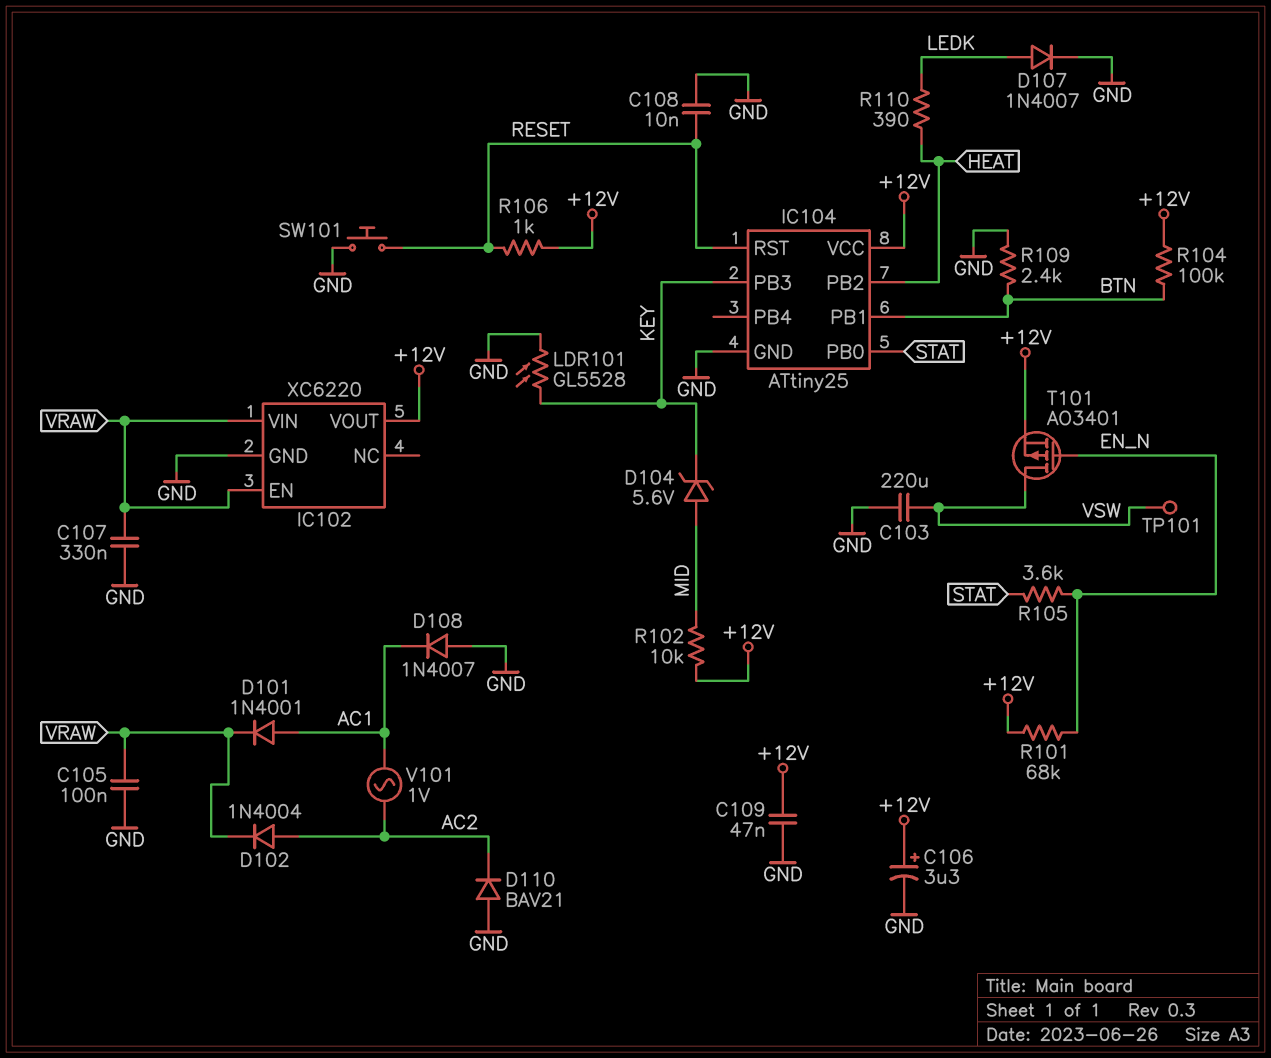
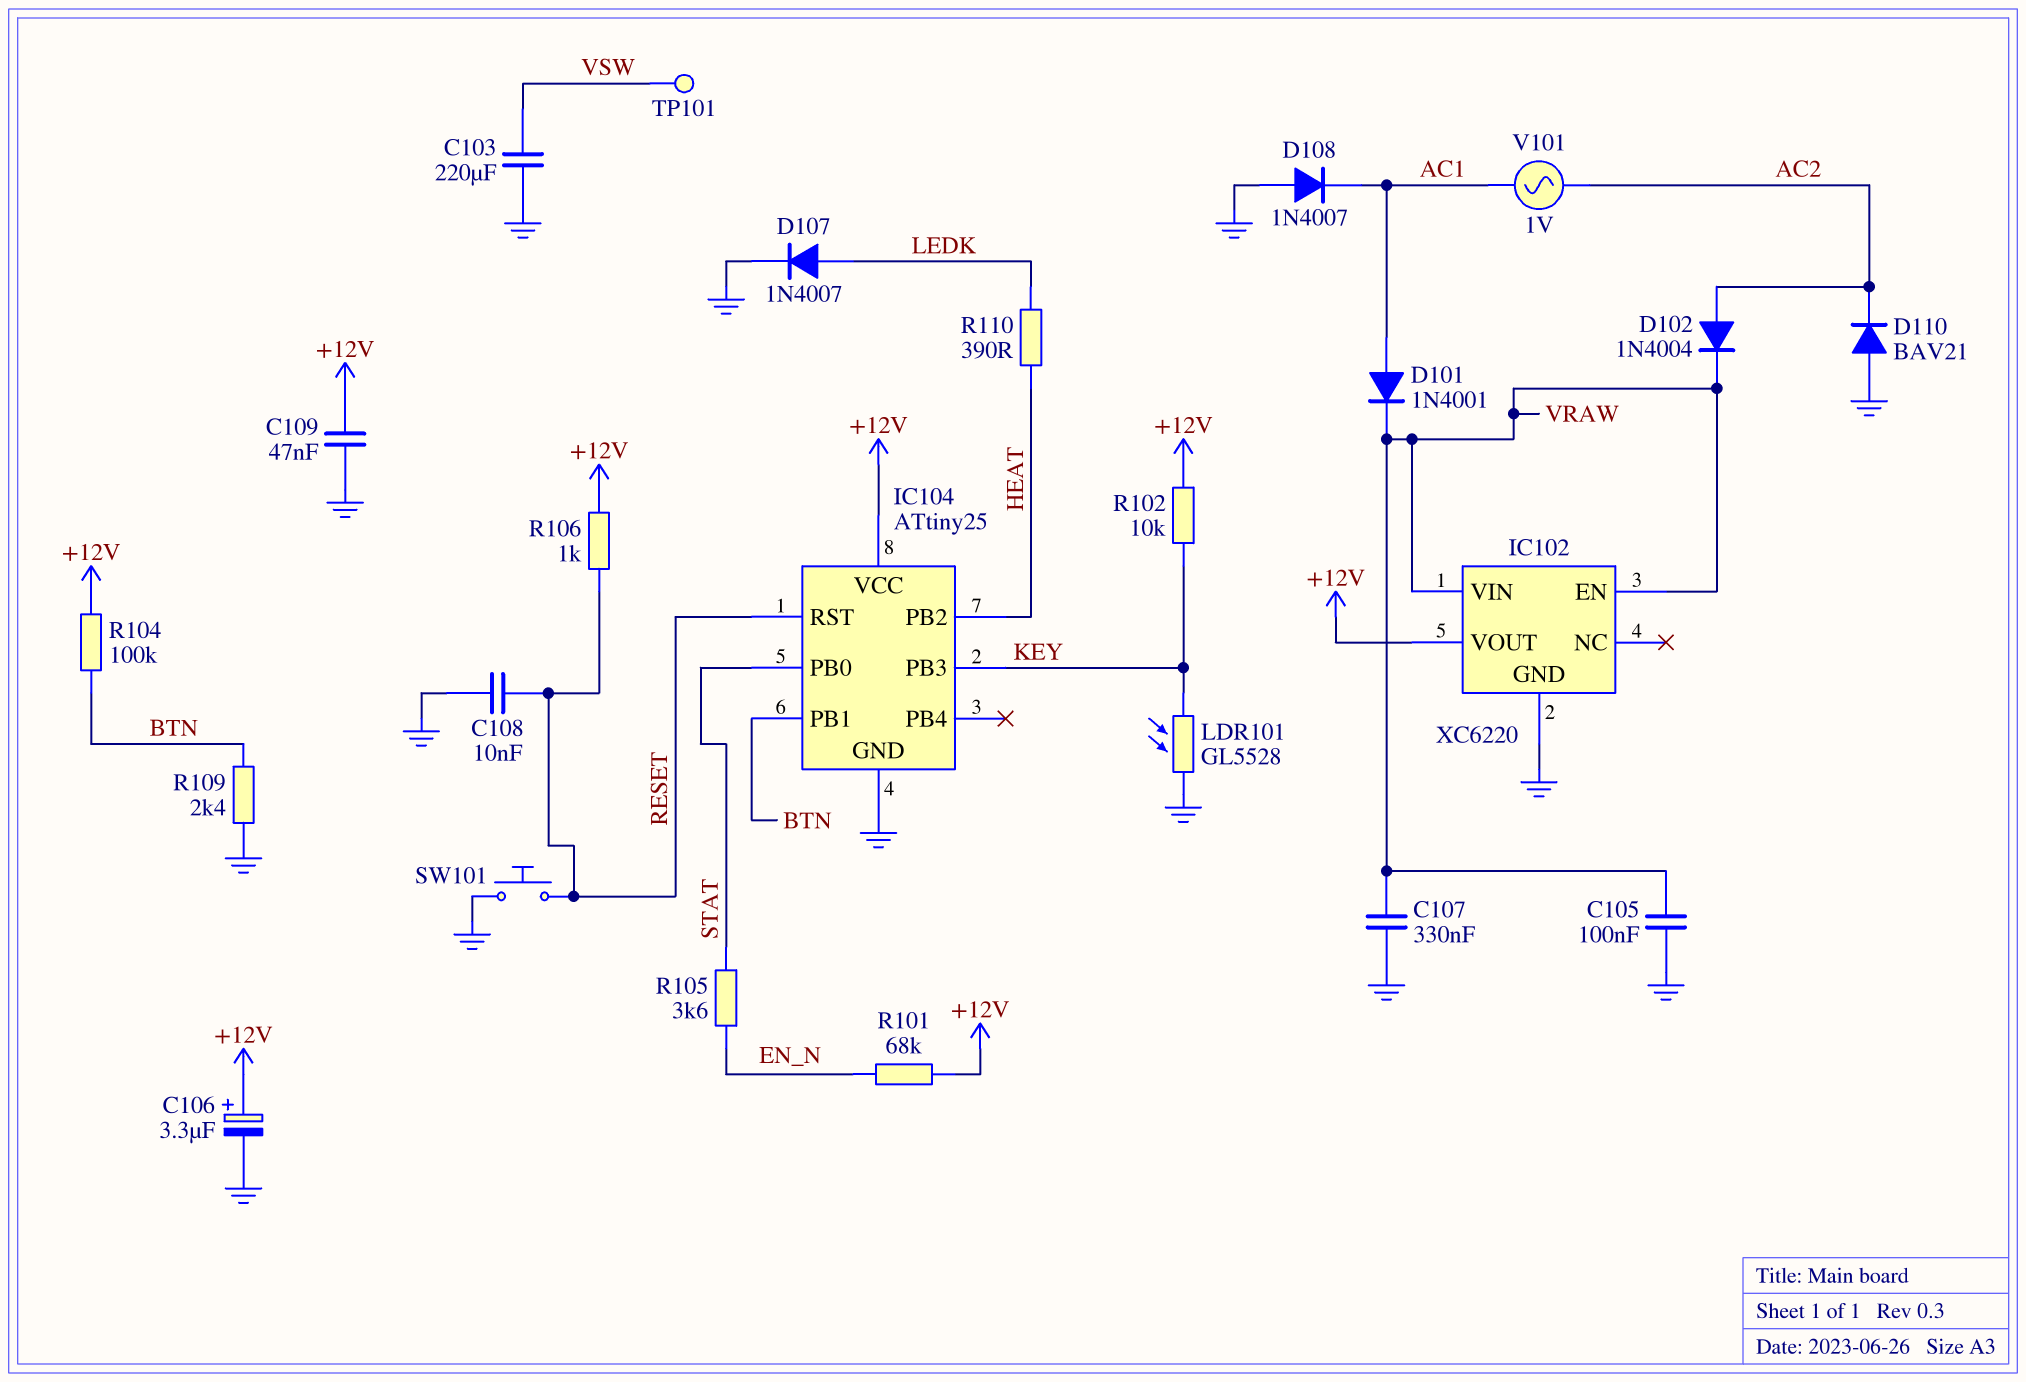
D104: zener 5.6V (A MID, K KEY) -> none
R102: 10k (+12V, MID) -> 10k (+12V, KEY)
T101: PMOS AO3401 (G EN_N, D VSW, S +12V) -> none

